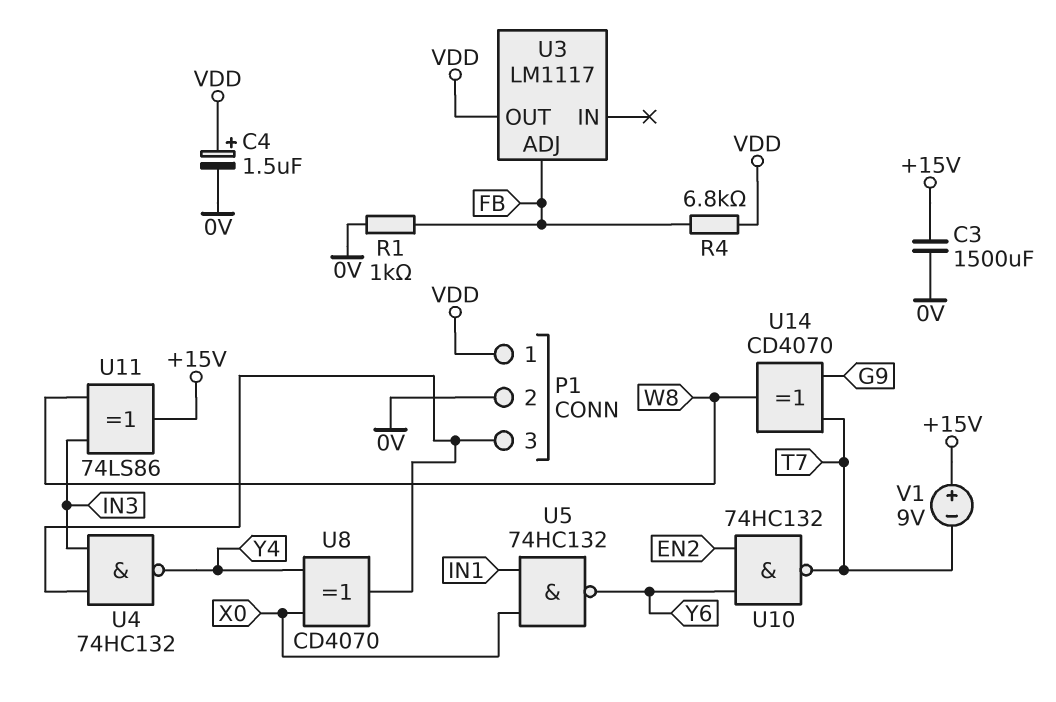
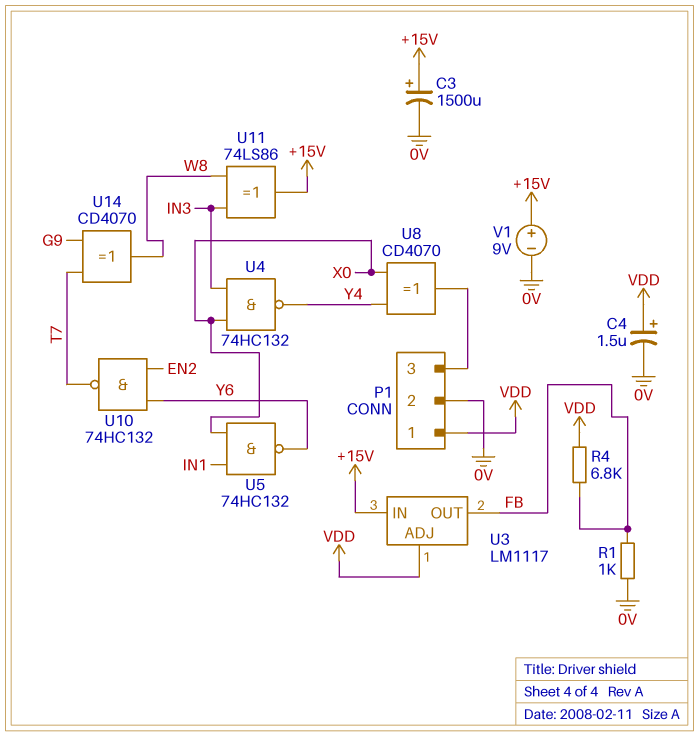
C3: 1500uF (+15V, 0V) -> 1500uF (plus +15V, minus 0V)
U3 pin ADJ: FB -> VDD
U3 pin IN: none -> +15V
U3 pin OUT: VDD -> FB
U4: NAND 74HC132 (in IN3, in P1/3, out Y4) -> NAND 74HC132 (in IN3, in X0, out Y4)
V1: 9V (plus +15V, minus T7) -> 9V (plus +15V, minus 0V)

